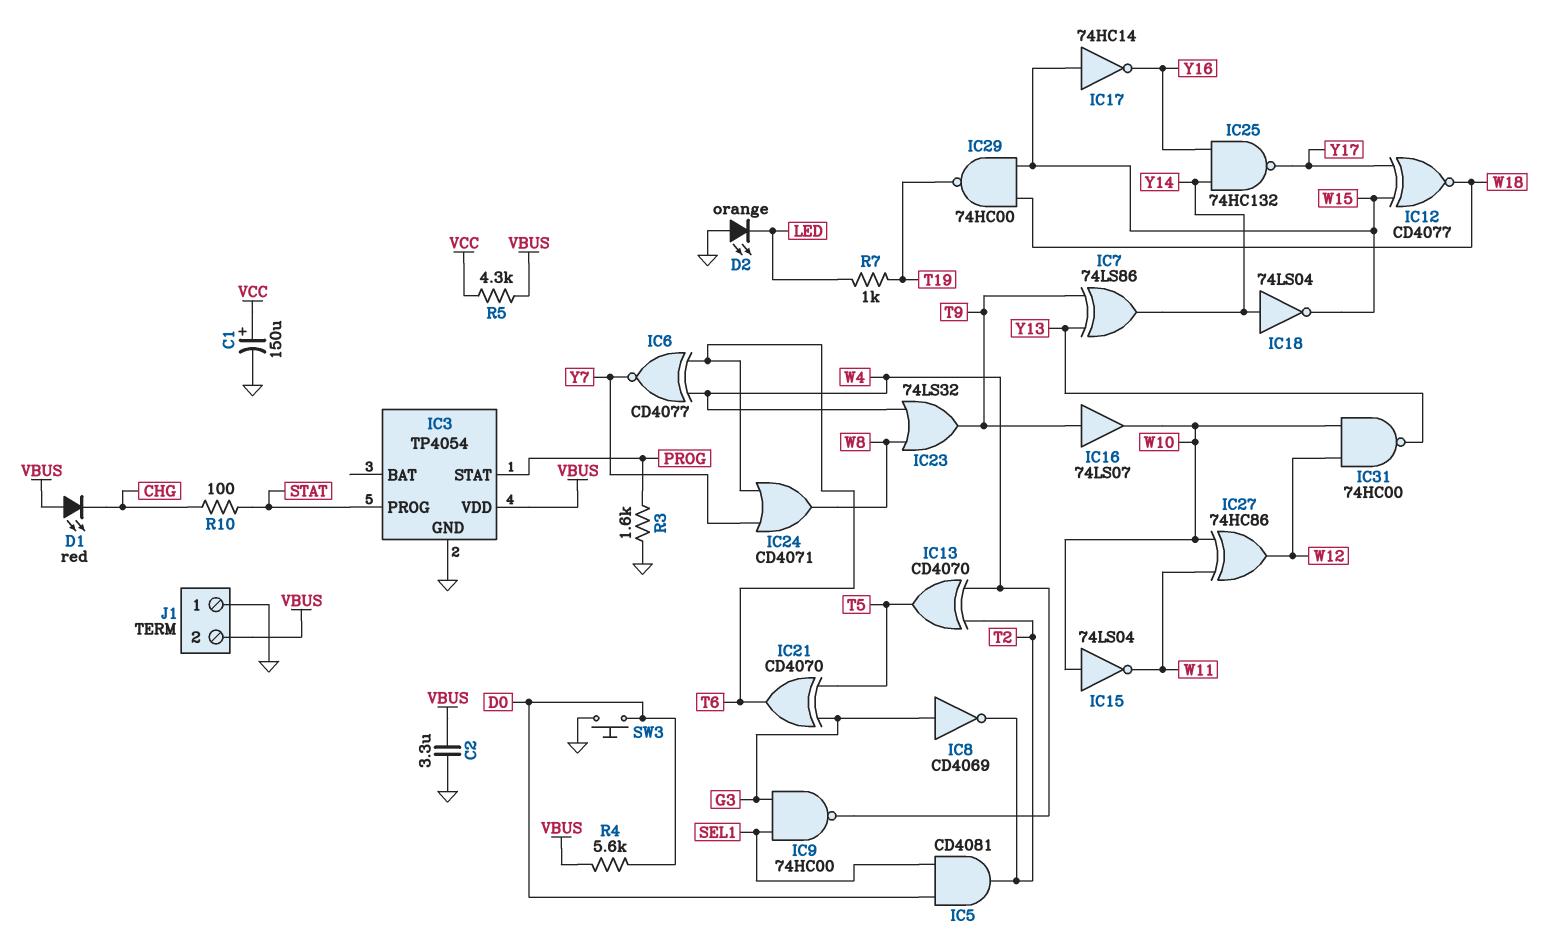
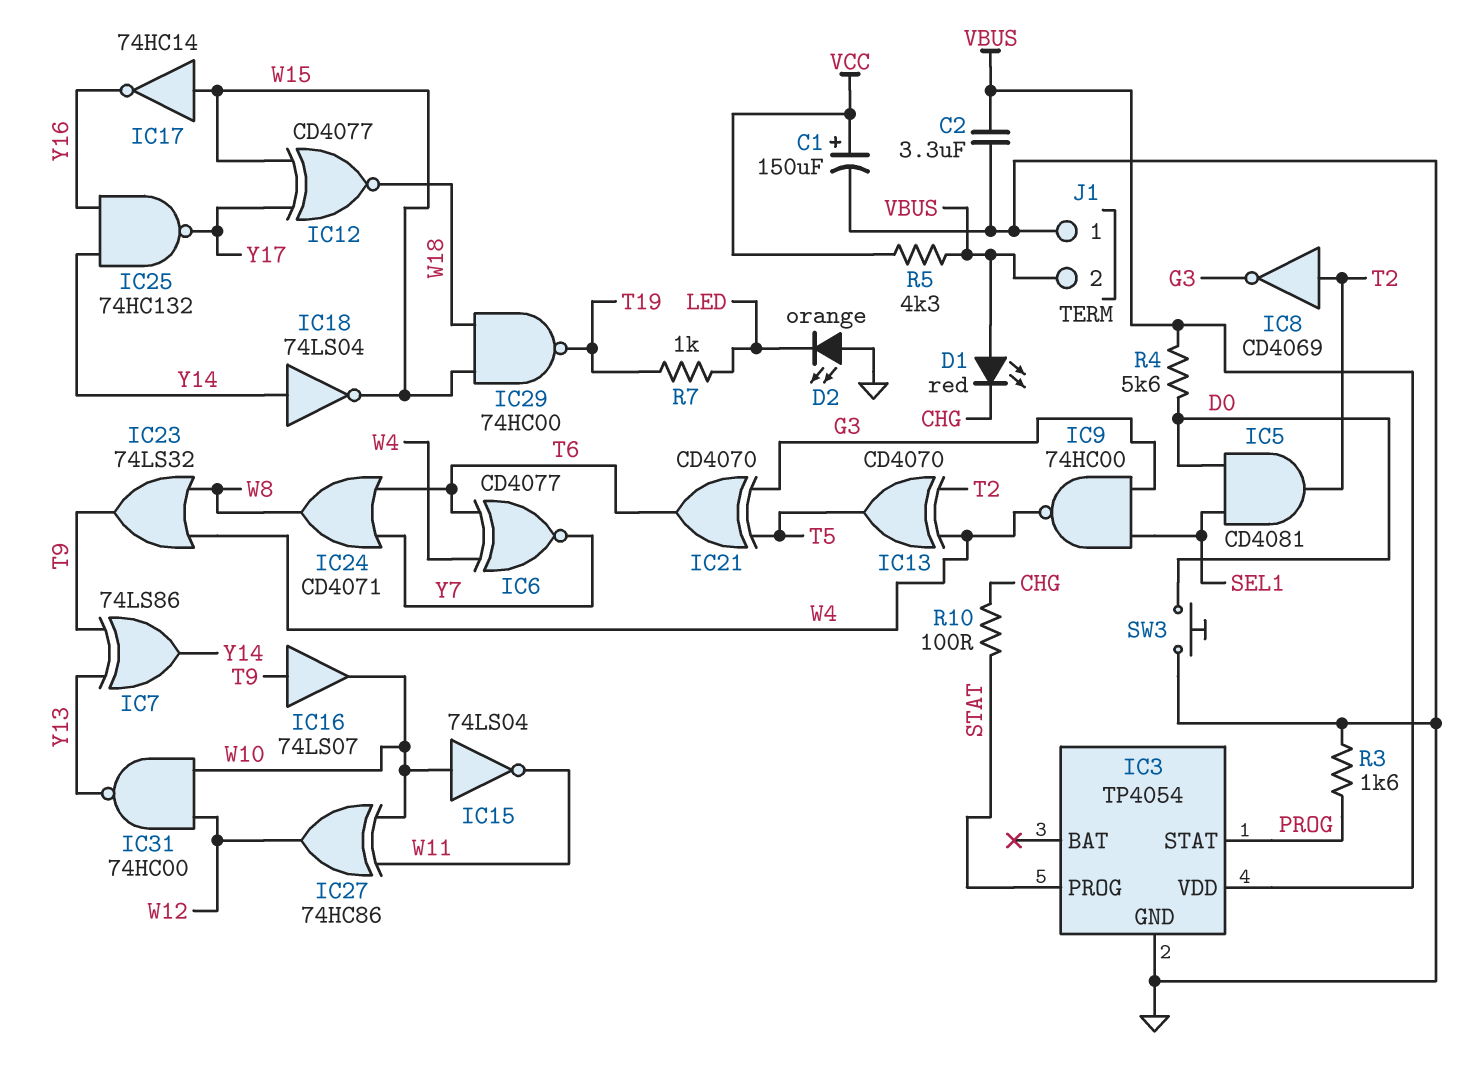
IC8: NOT CD4069 (in G3, out T2) -> NOT CD4069 (in T2, out G3)

